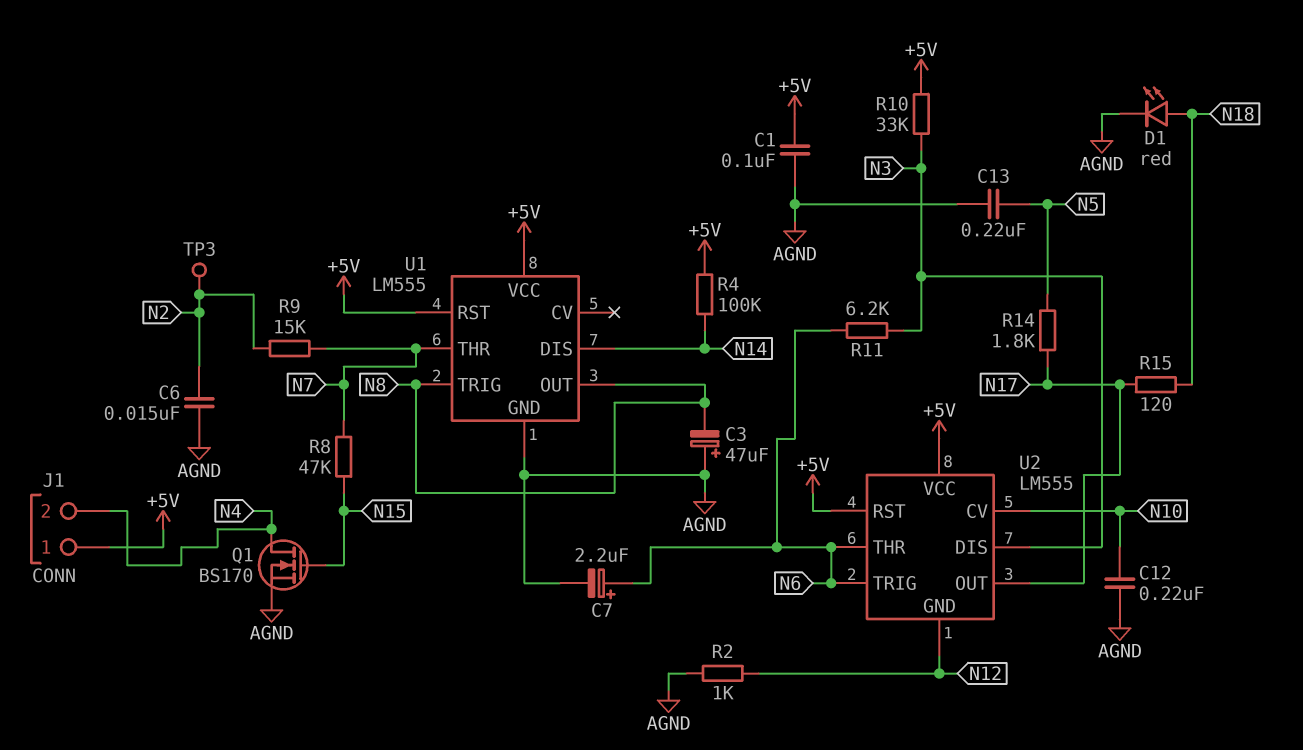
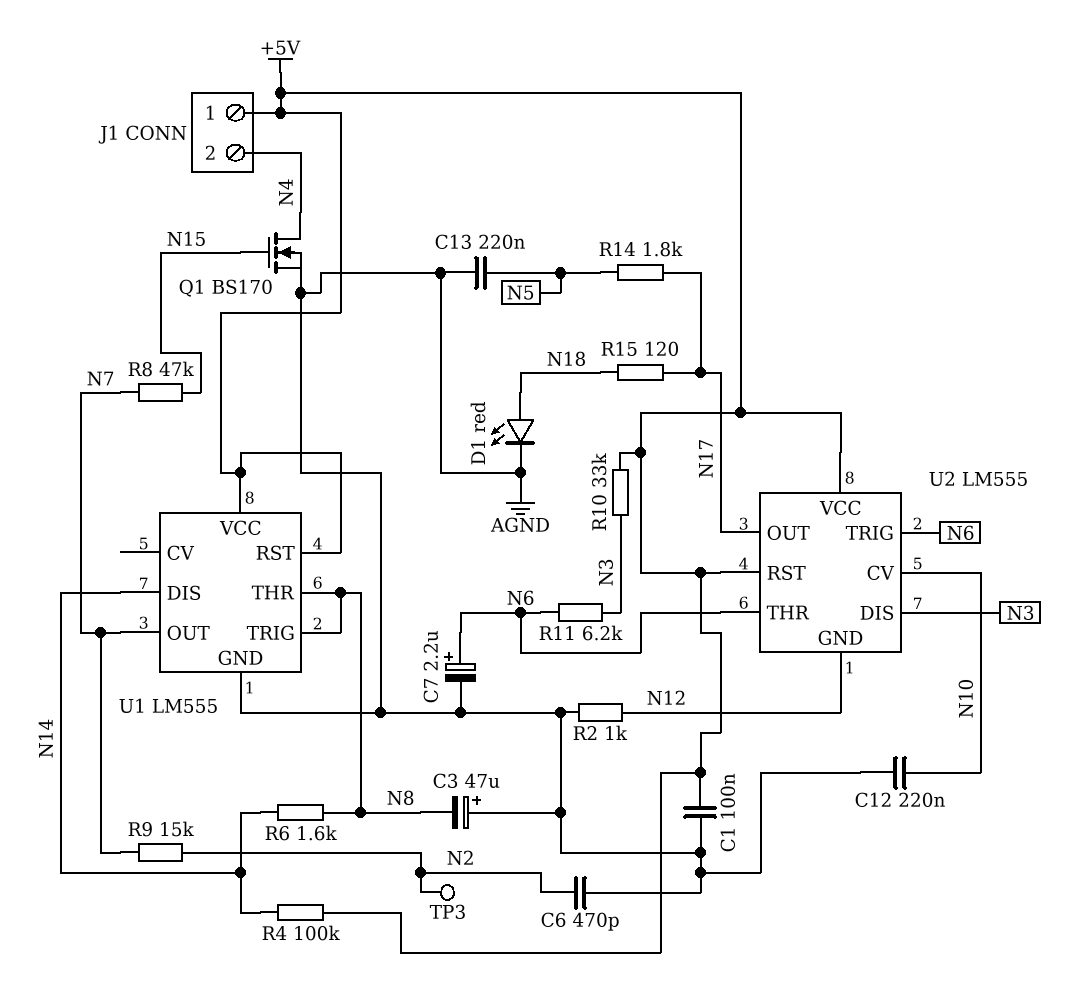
C6: 15nF (AGND, N2) -> 470pF (AGND, N2)
R6: none -> 1.6k (N8, N14)
U1 pin OUT: N8 -> N7
U1 pin THR: N7 -> N8

